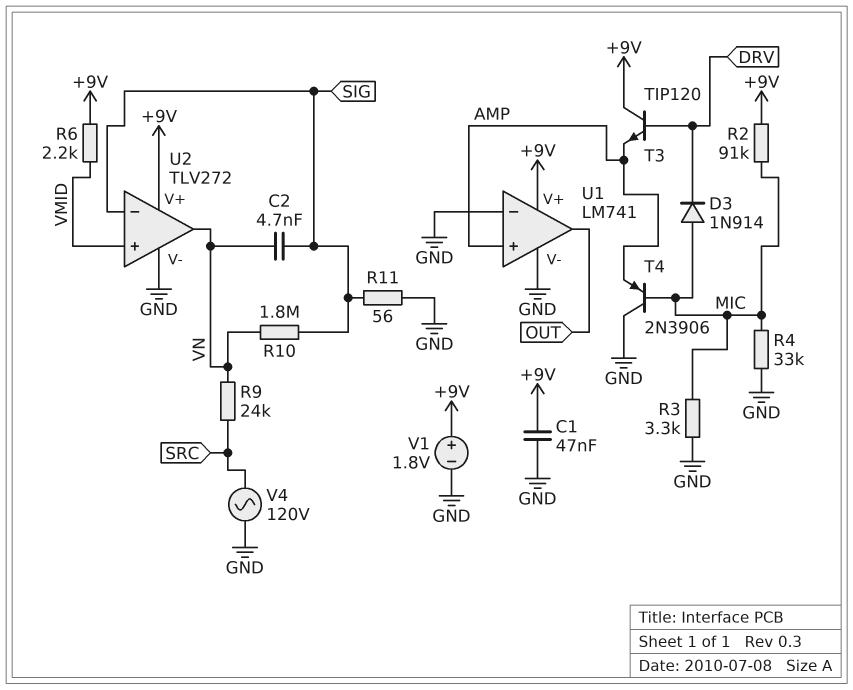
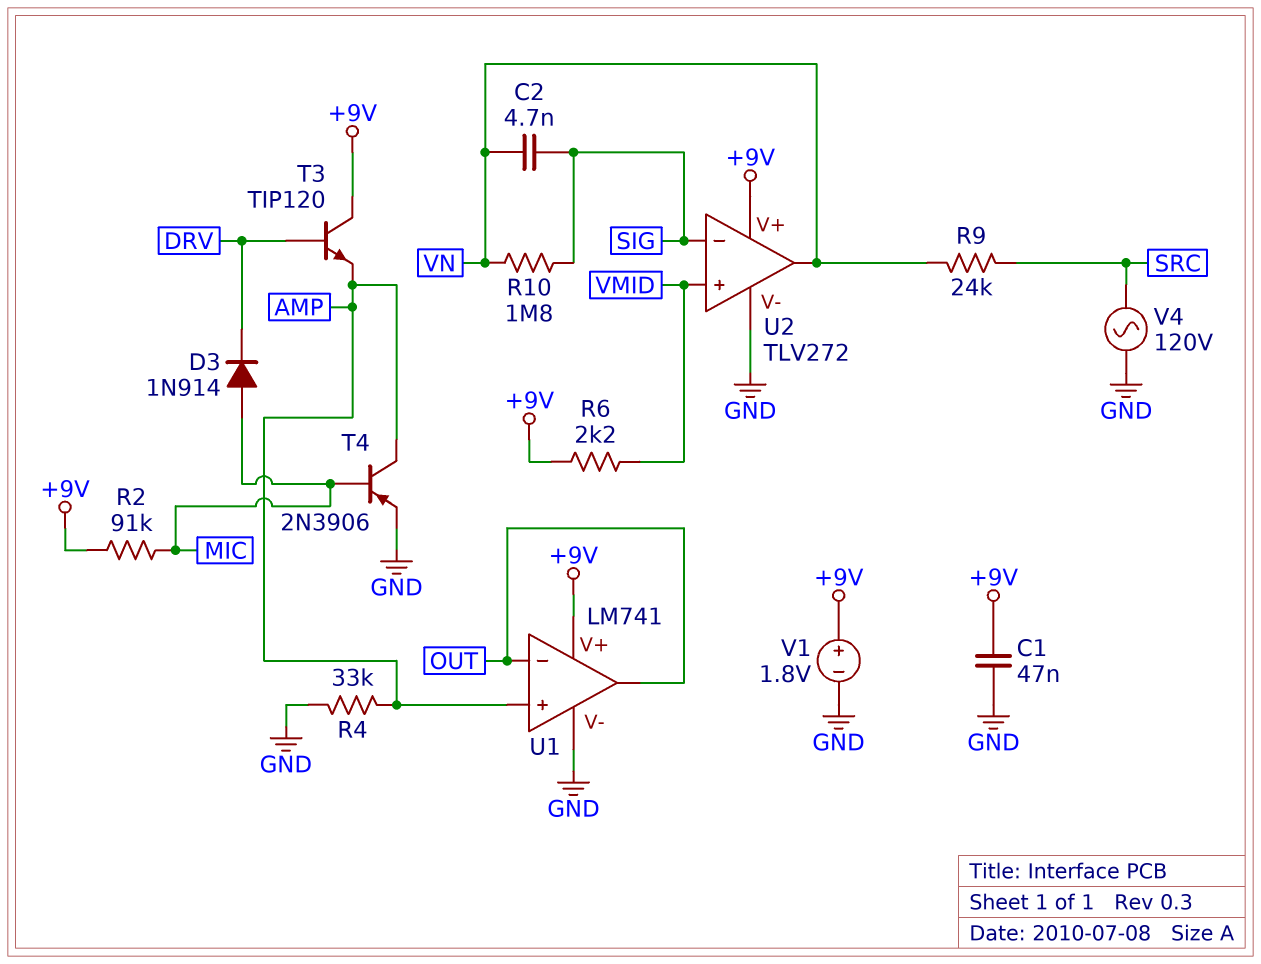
R3: 3.3k (GND, MIC) -> none
R4: 33k (GND, MIC) -> 33k (AMP, GND)
R11: 56 (GND, SIG) -> none
T4: PNP 2N3906 (B MIC, C GND, E AMP) -> PNP 2N3906 (B MIC, C AMP, E GND)
U1 pin in-: GND -> OUT

